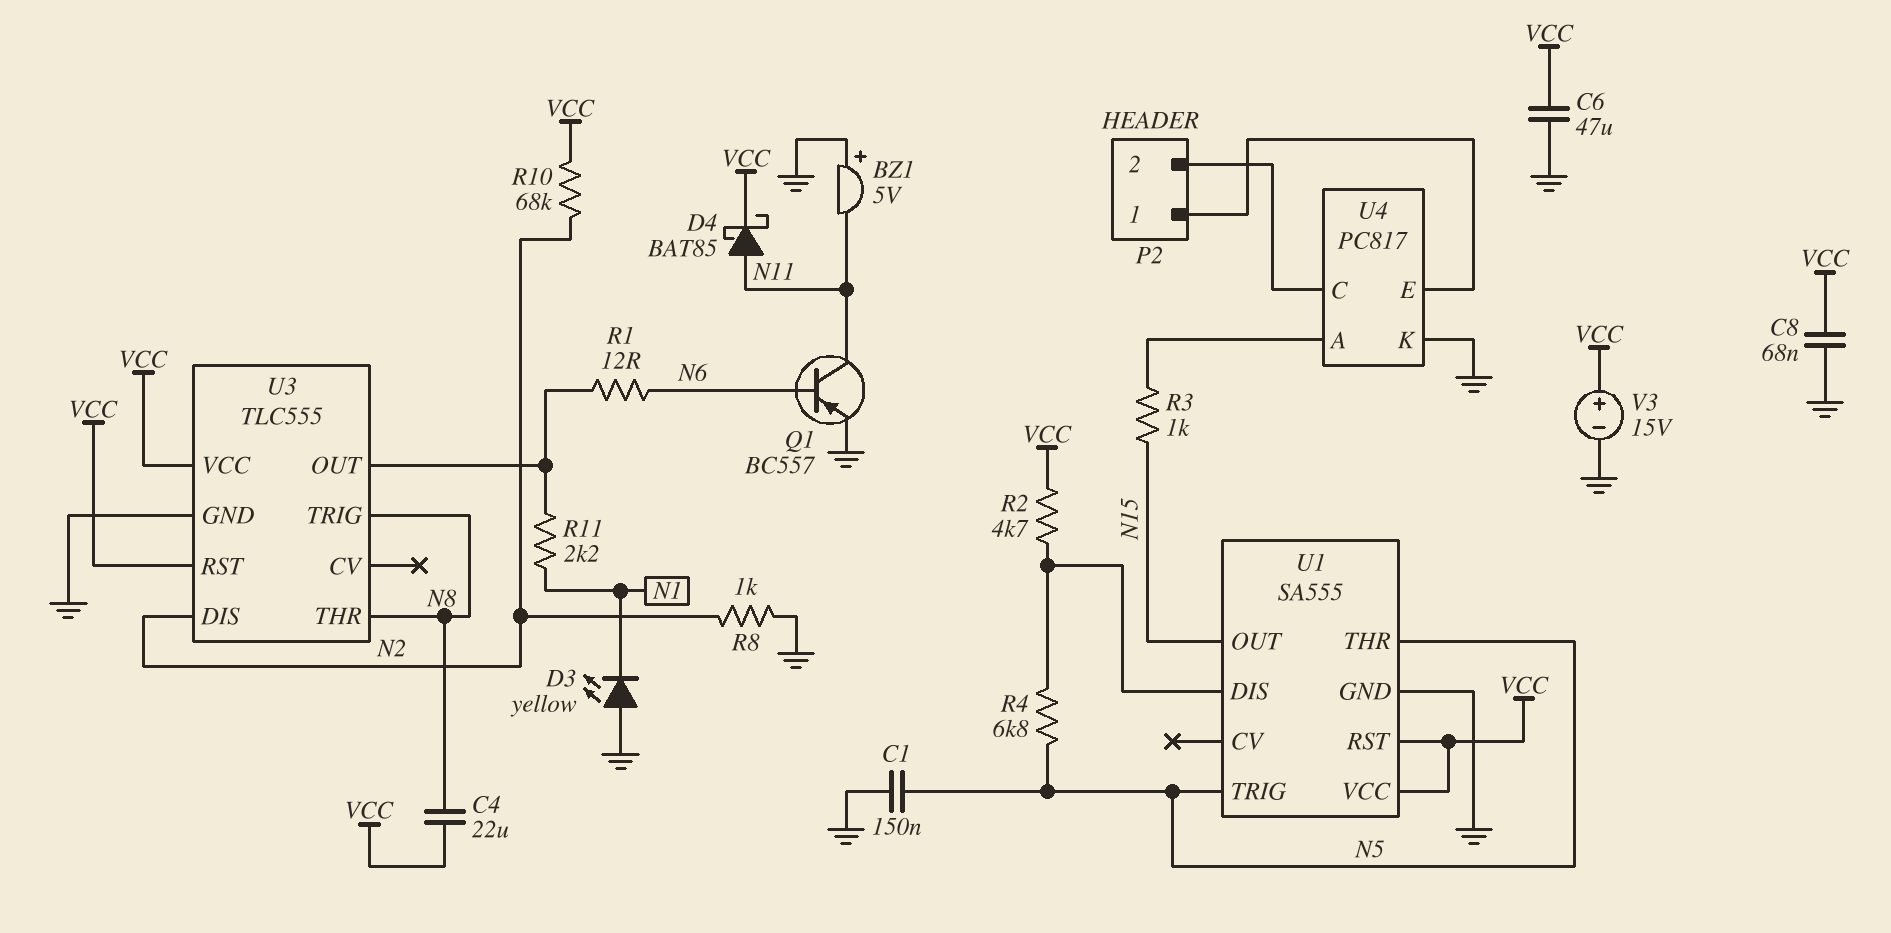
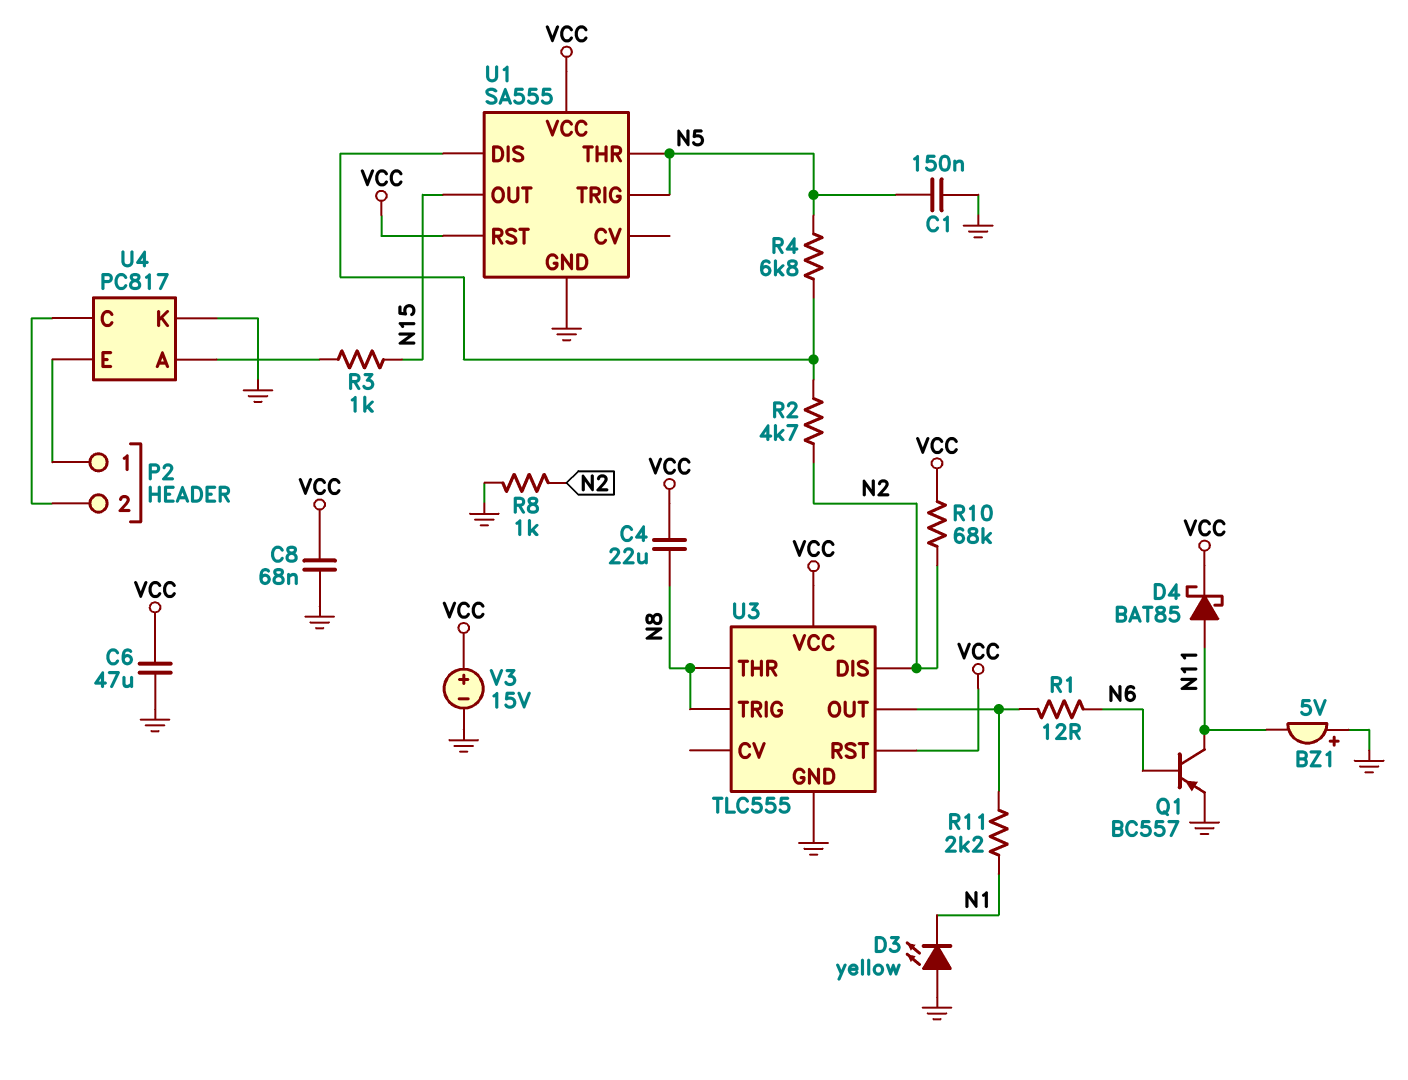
R2: 4.7k (U1/DIS, VCC) -> 4.7k (N2, U1/DIS)

